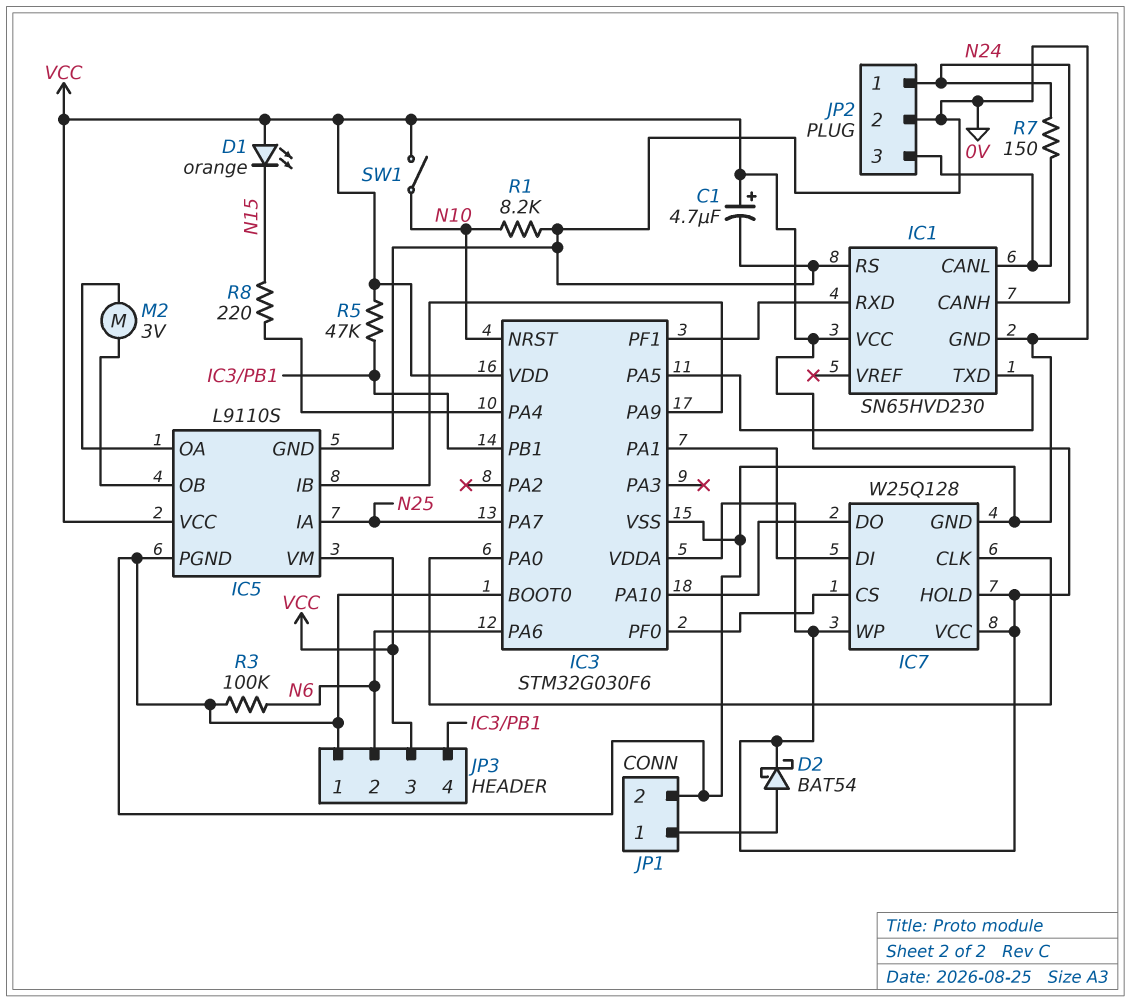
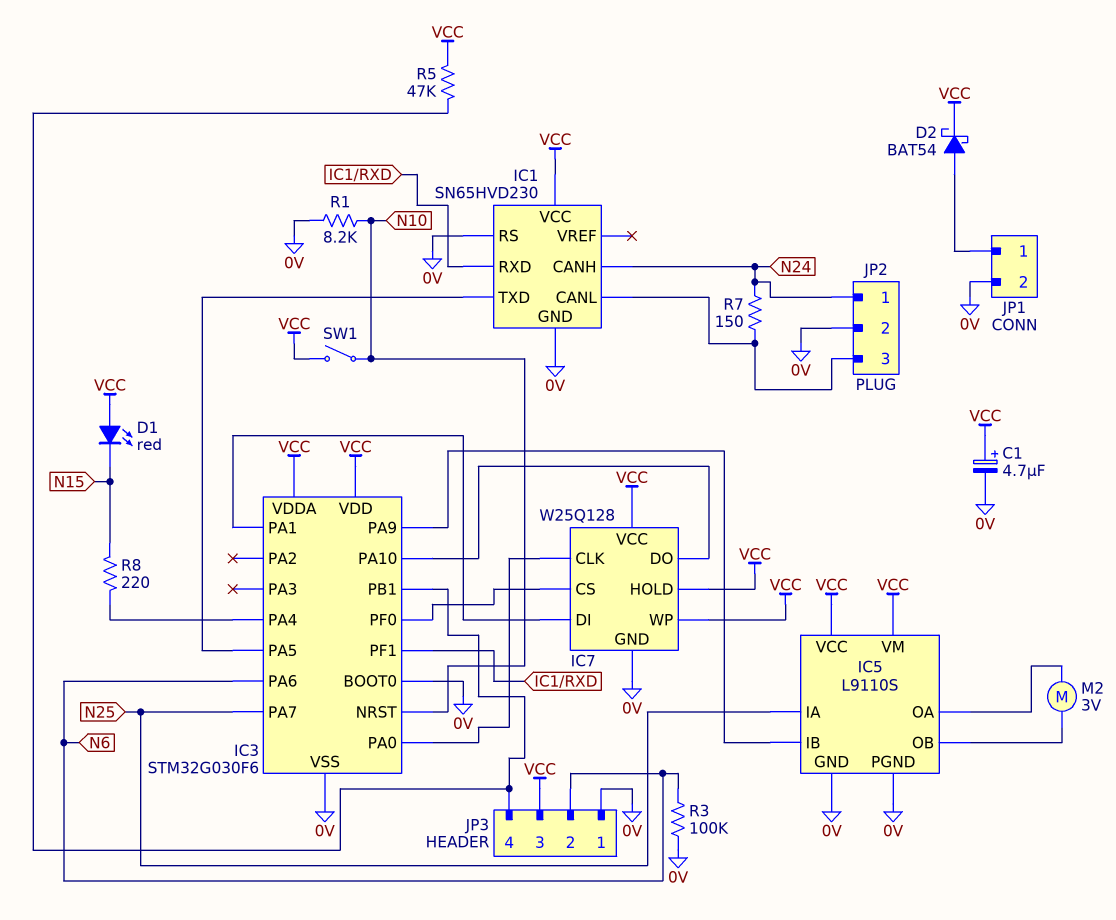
D1: LED orange (A VCC, K N15) -> LED red (A VCC, K N15)

